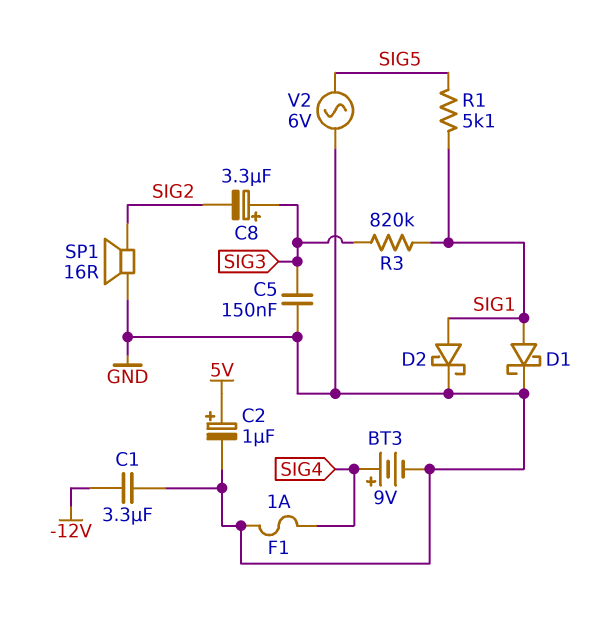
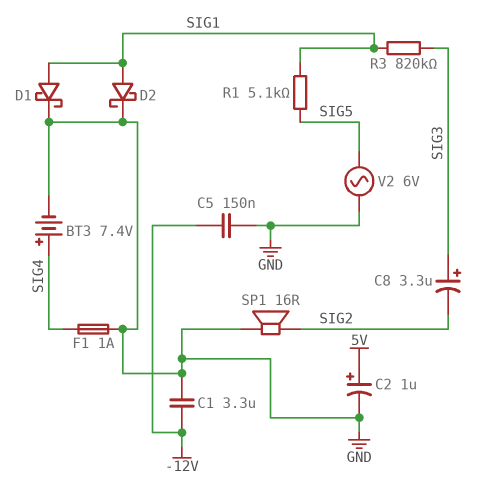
BT3: 9V (plus SIG4, minus GND) -> 7.4V (plus SIG4, minus GND)
C5: 150nF (GND, SIG3) -> 150nF (-12V, GND)

